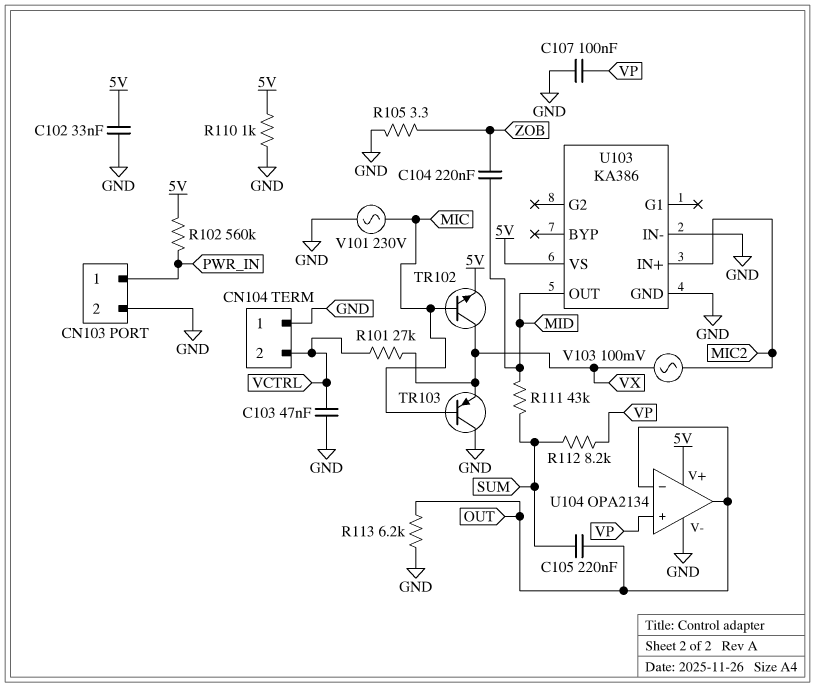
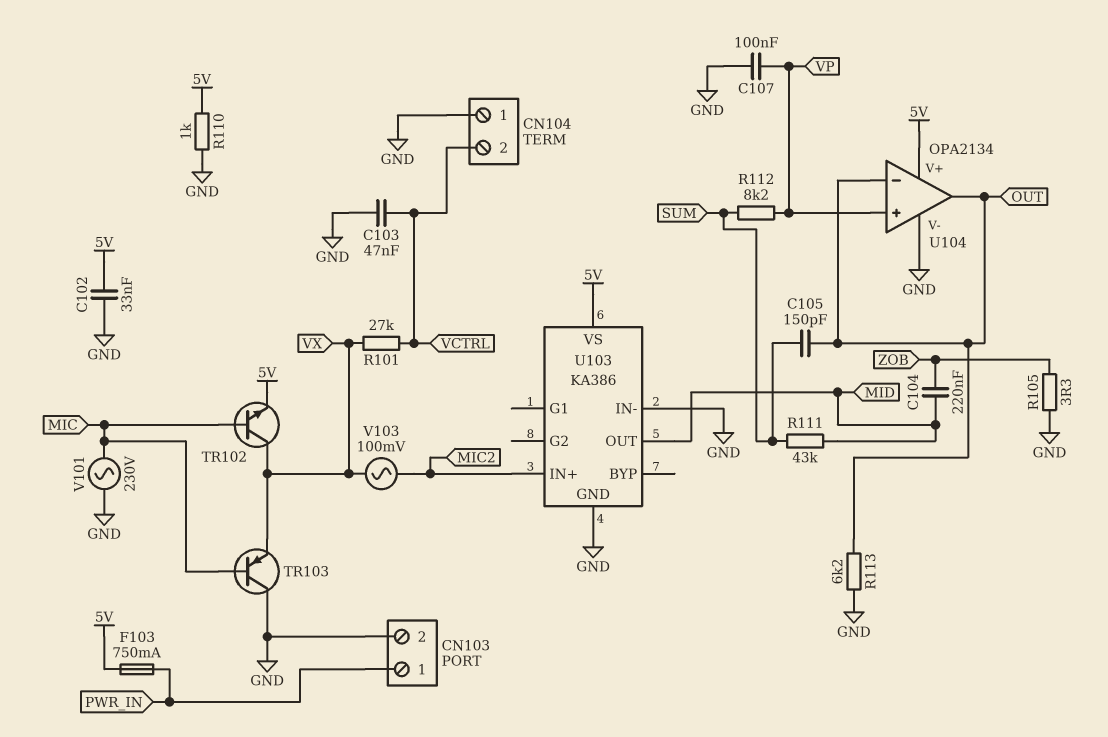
C105: 220nF (OUT, SUM) -> 150pF (OUT, SUM)
F103: none -> 750mA (5V, PWR_IN)
R102: 560k (5V, PWR_IN) -> none

